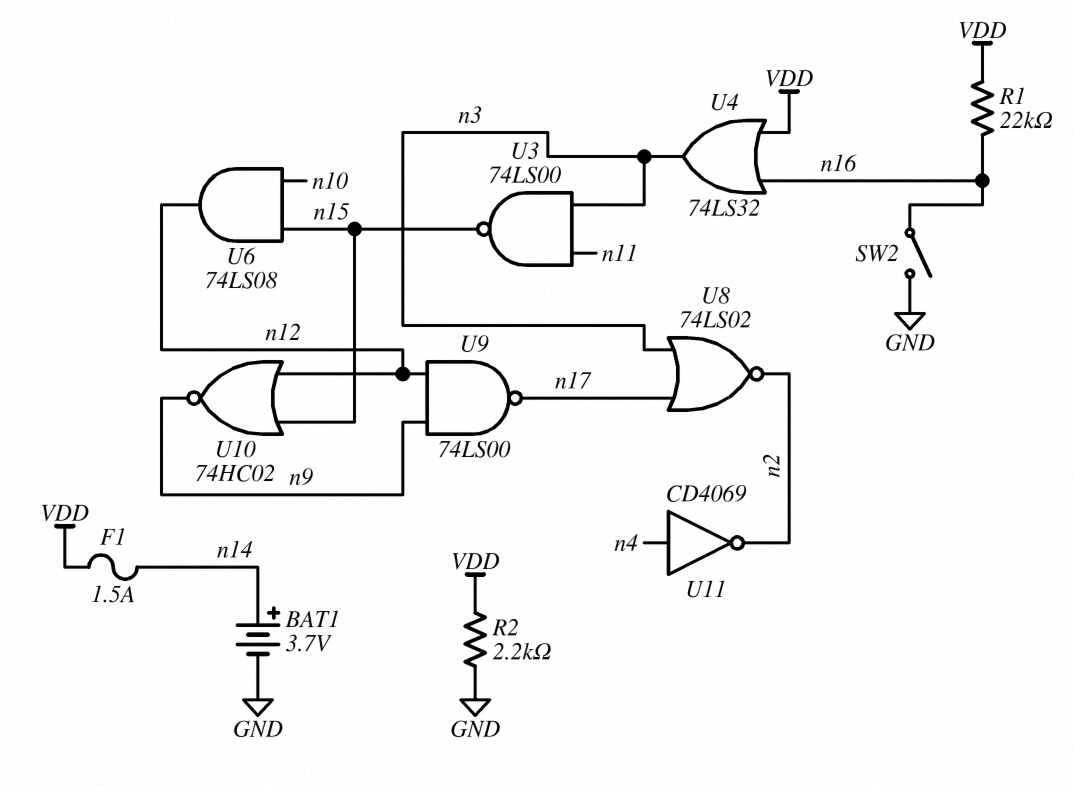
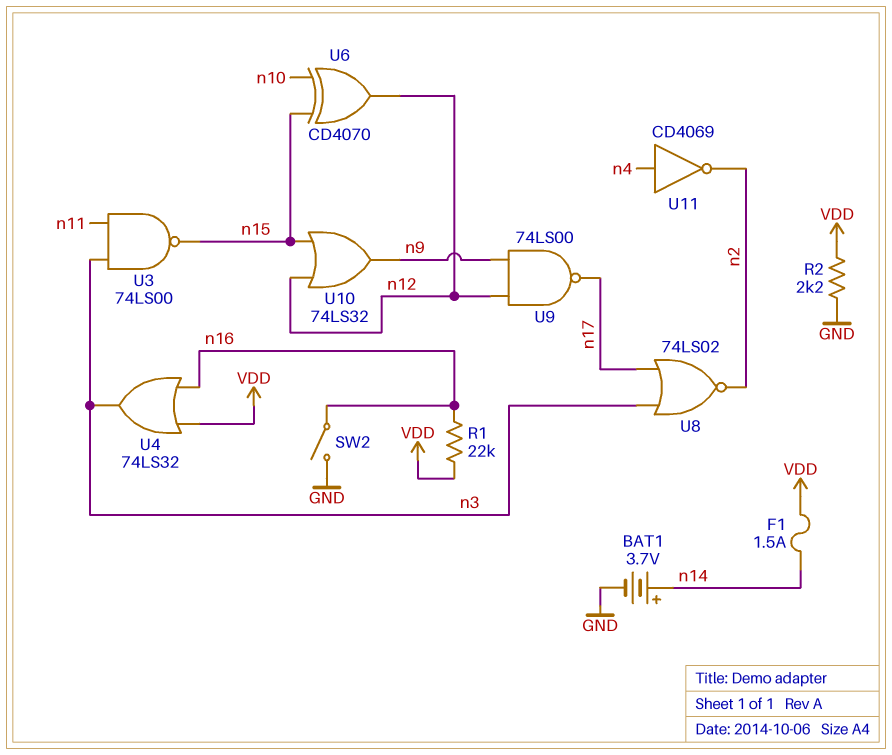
U6: AND 74LS08 (in n10, in n15, out n12) -> XOR CD4070 (in n10, in n15, out n12)
U10: NOR 74HC02 (in n12, in n15, out n9) -> OR 74LS32 (in n12, in n15, out n9)

